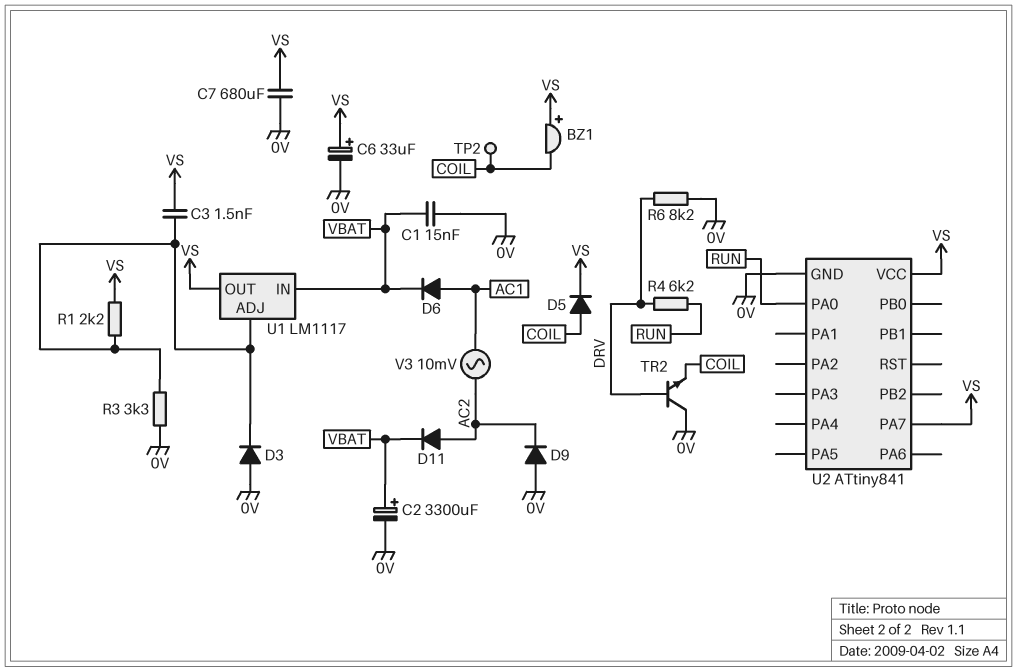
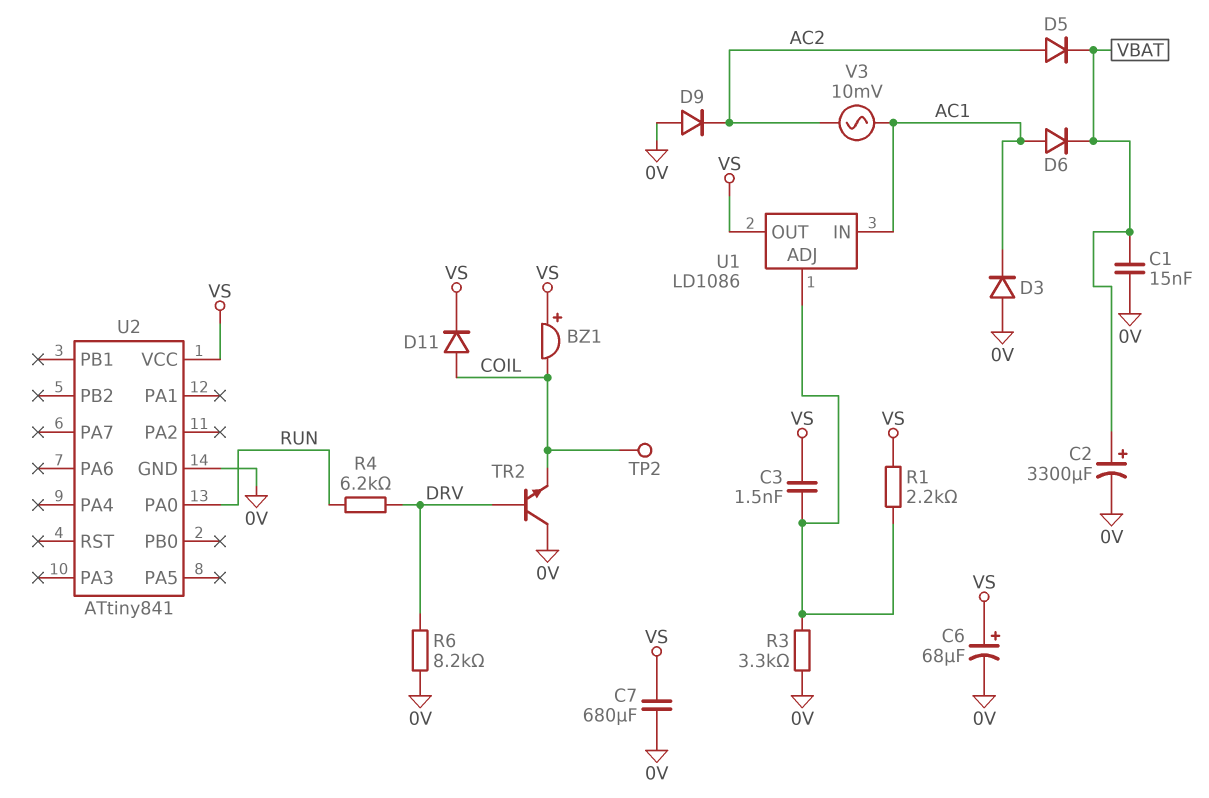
C6: 33uF (plus VS, minus 0V) -> 68uF (plus VS, minus 0V)
D3: diode (A 0V, K U1/ADJ) -> diode (A 0V, K AC1)
D5: diode (A COIL, K VS) -> diode (A AC2, K VBAT)
D11: diode (A AC2, K VBAT) -> diode (A COIL, K VS)
U1: LM1117 -> LD1086
U1 pin IN: VBAT -> AC1
U2 pin PA7: VS -> none

